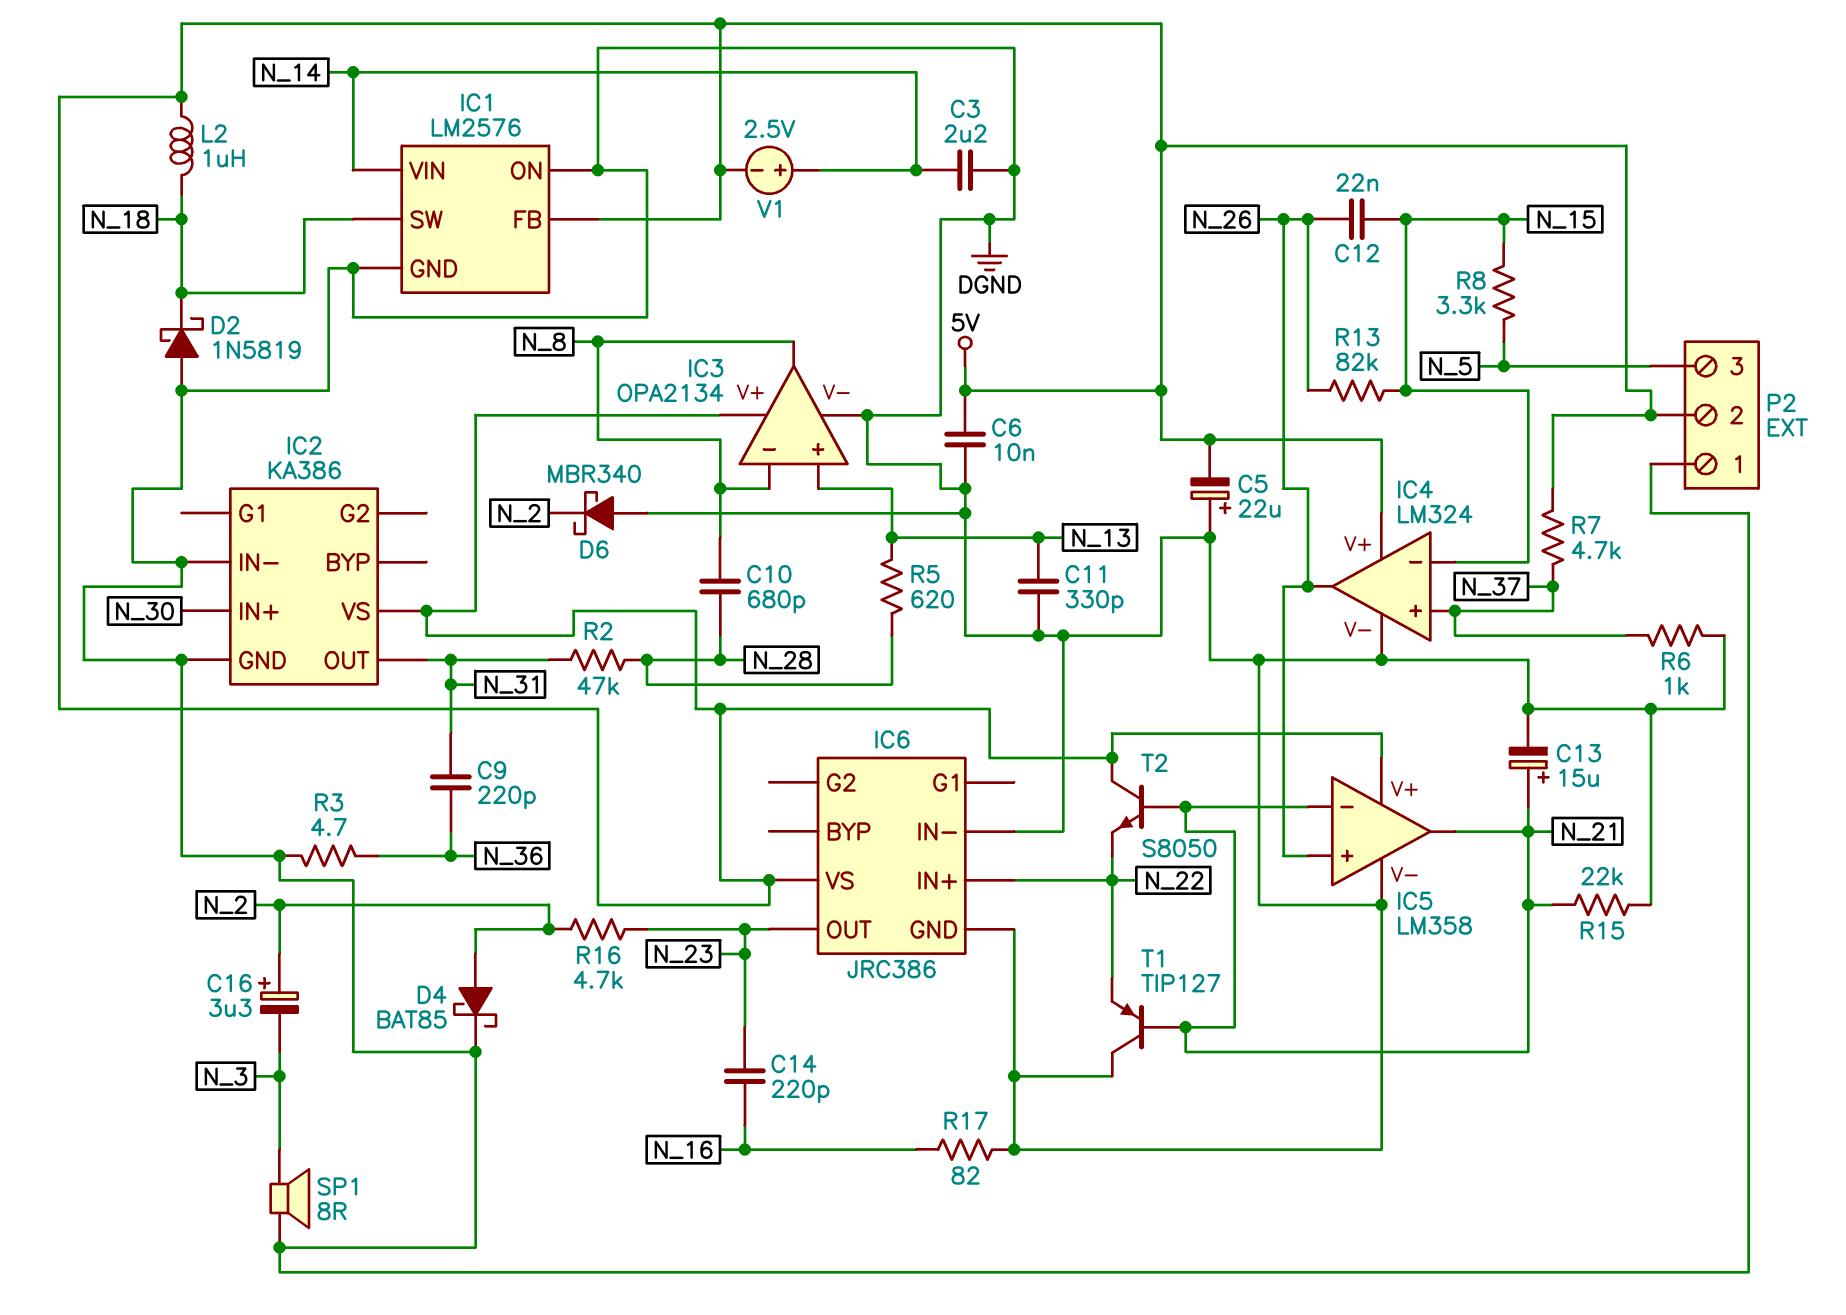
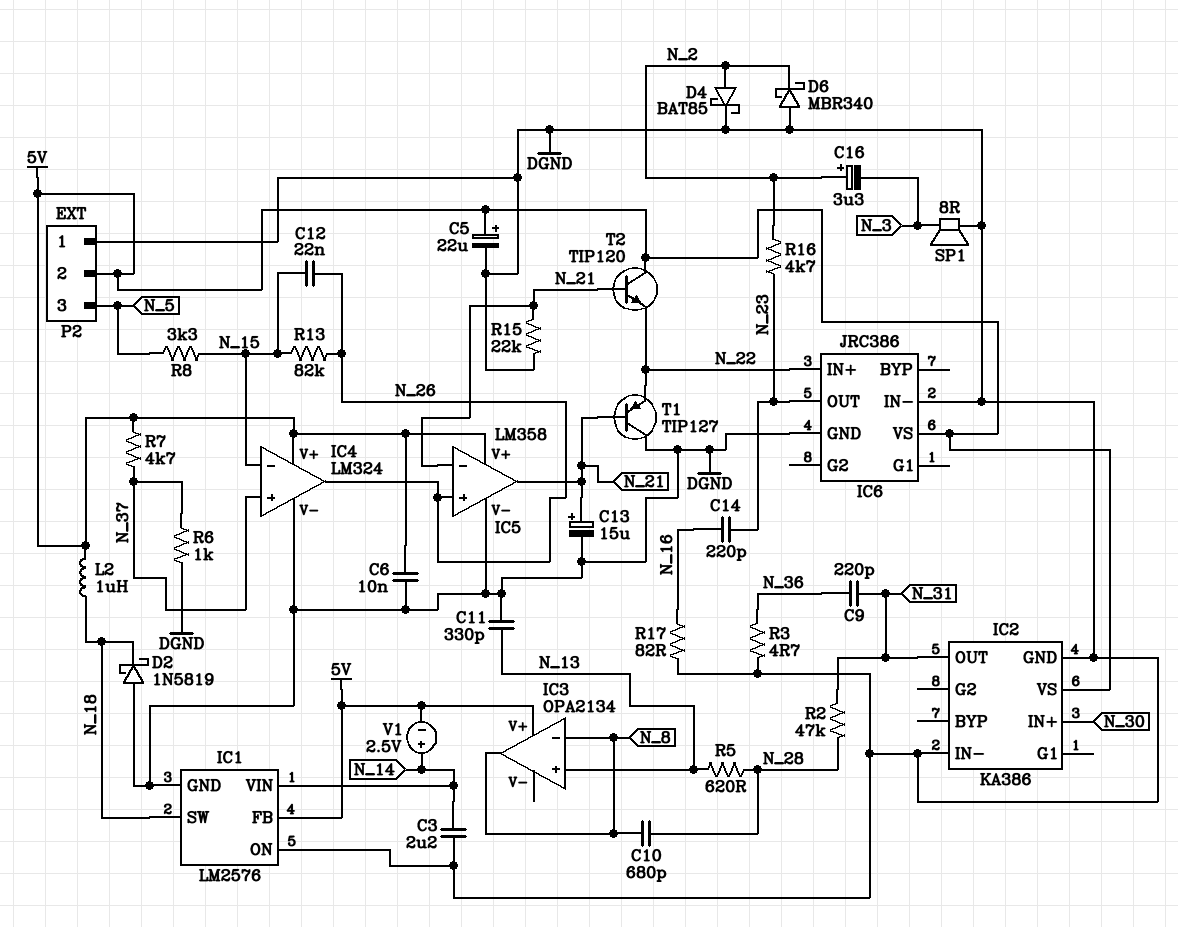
C5: 22uF (plus DGND, minus 5V) -> 22uF (plus 5V, minus DGND)
IC3 pin V-: DGND -> none
T2: NPN S8050 (B N_21, C 5V, E N_22) -> NPN TIP120 (B N_21, C 5V, E N_22)

